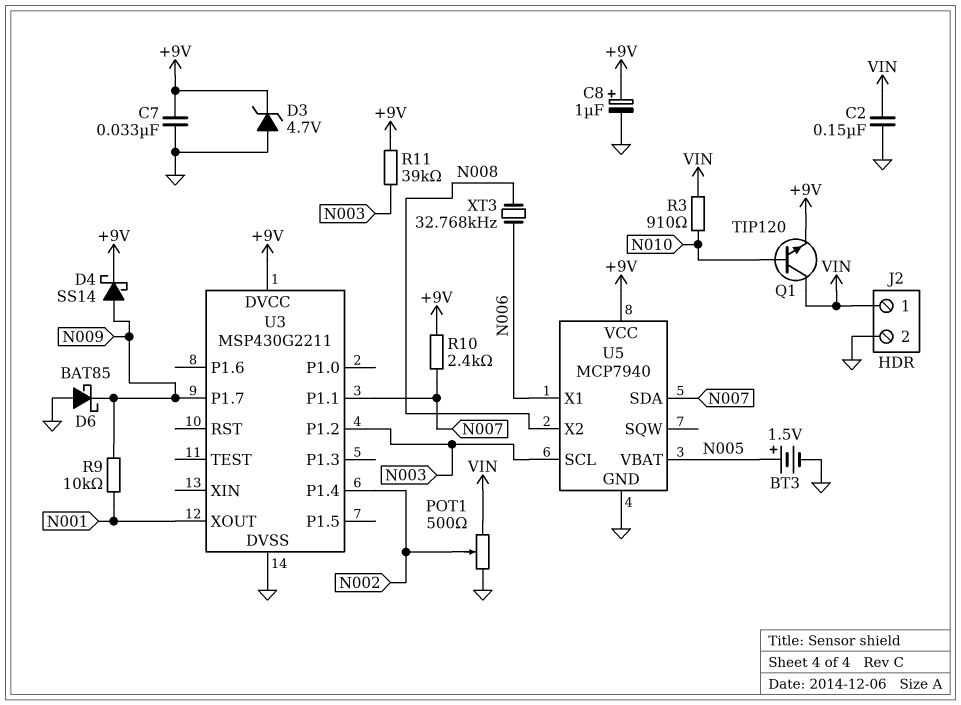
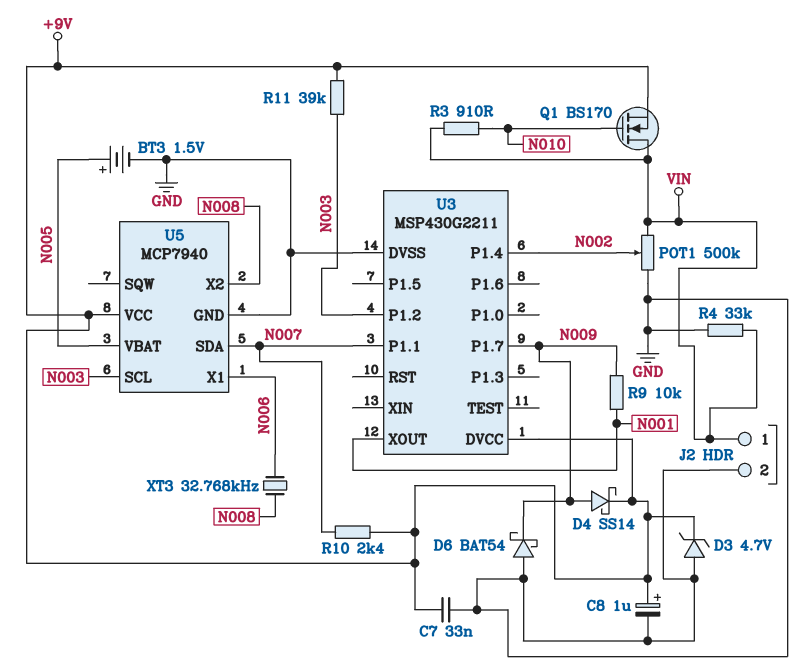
C2: 150nF (GND, VIN) -> none
D6: schottky BAT85 (A GND, K N009) -> schottky BAT54 (A GND, K N009)
POT1: 500 (GND, VIN, wiper N002) -> 500k (GND, VIN, wiper N002)
Q1: NPN TIP120 (B N010, C VIN, E +9V) -> NMOS BS170 (G N010, D VIN, S +9V)
R4: none -> 33k (GND, VIN)

